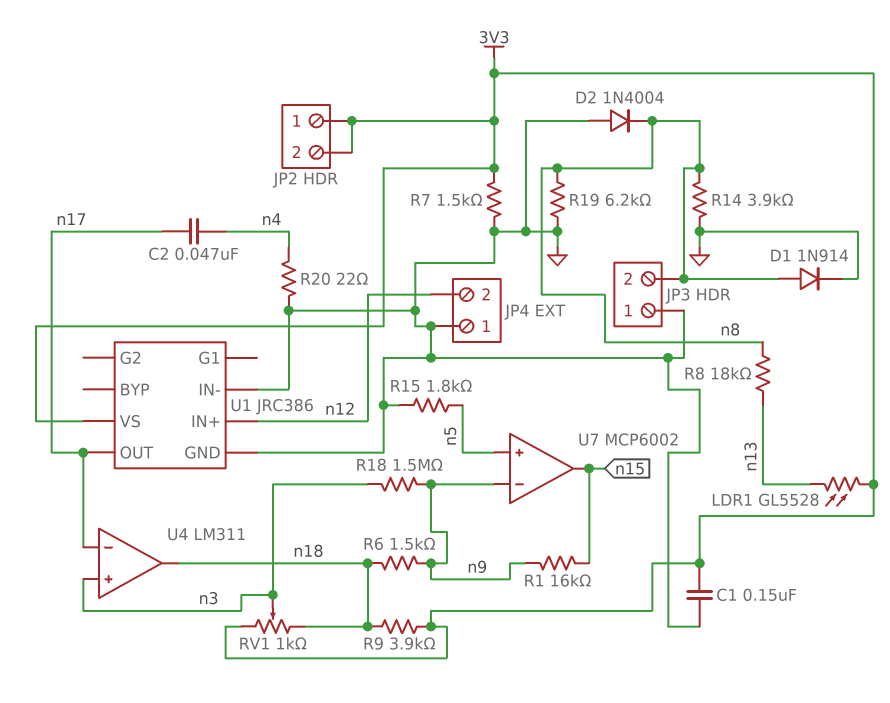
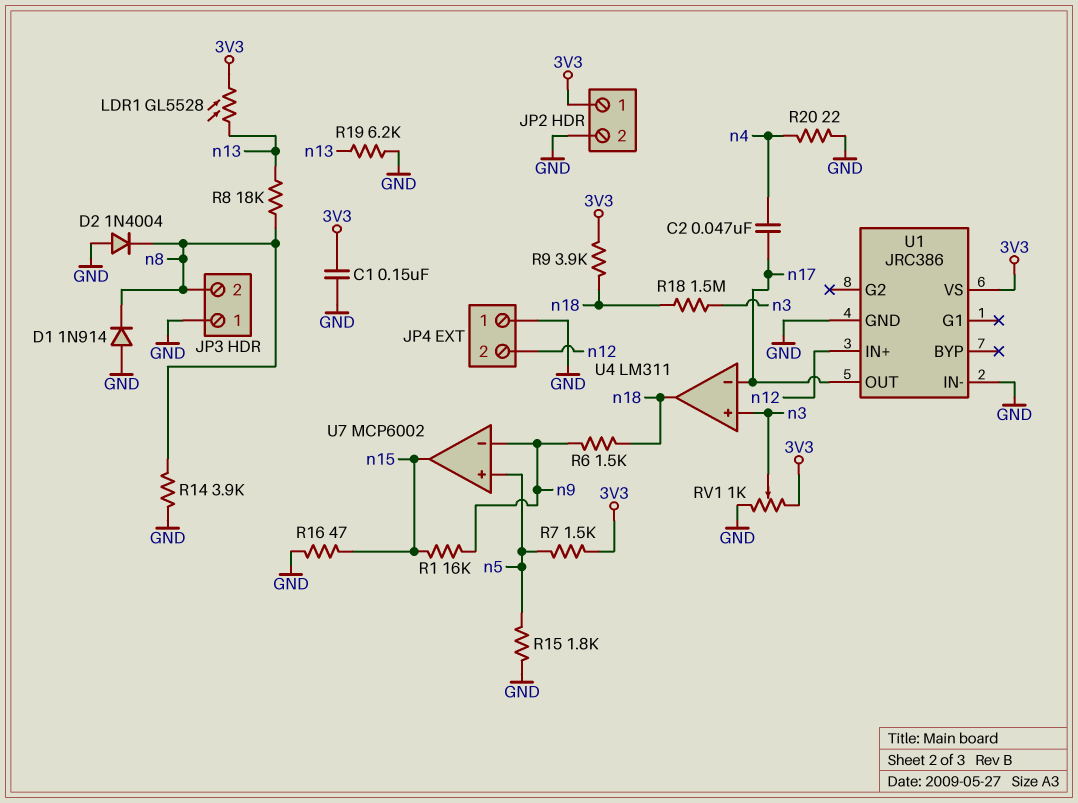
D1: diode 1N914 (A n8, K GND) -> diode 1N914 (A GND, K n8)
JP2 pin 2: 3V3 -> GND
R7: 1.5k (3V3, GND) -> 1.5k (3V3, n5)
R16: none -> 47 (GND, n15)
R18: 1.5M (n3, n9) -> 1.5M (n3, n18)
R19: 6.2k (GND, n8) -> 6.2k (GND, n13)
RV1: 1k (3V3, n18, wiper n3) -> 1k (3V3, GND, wiper n3)

